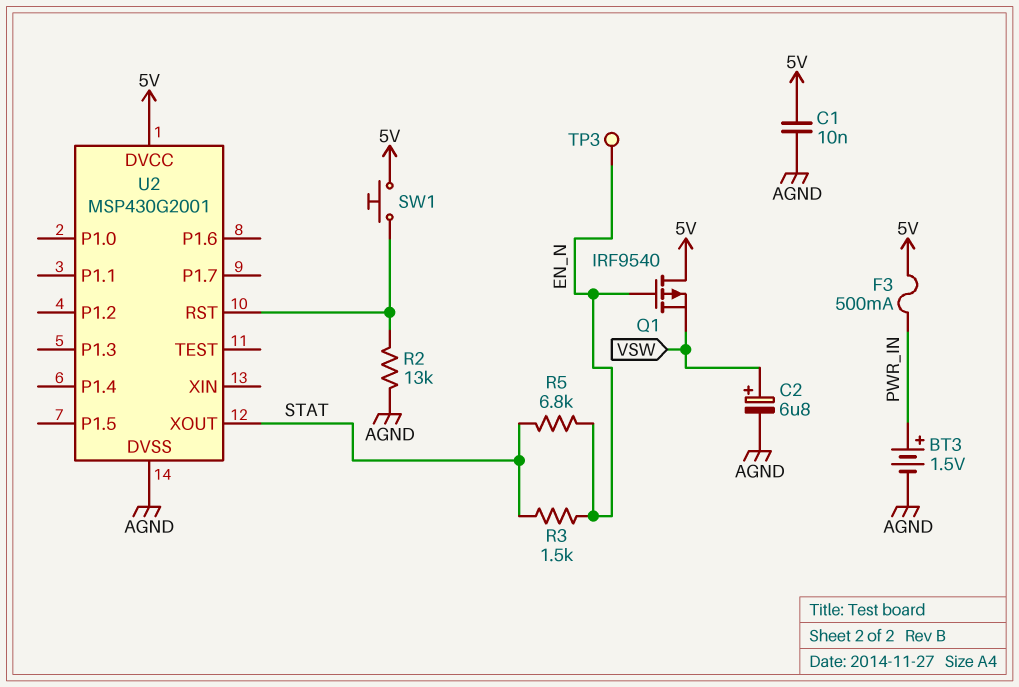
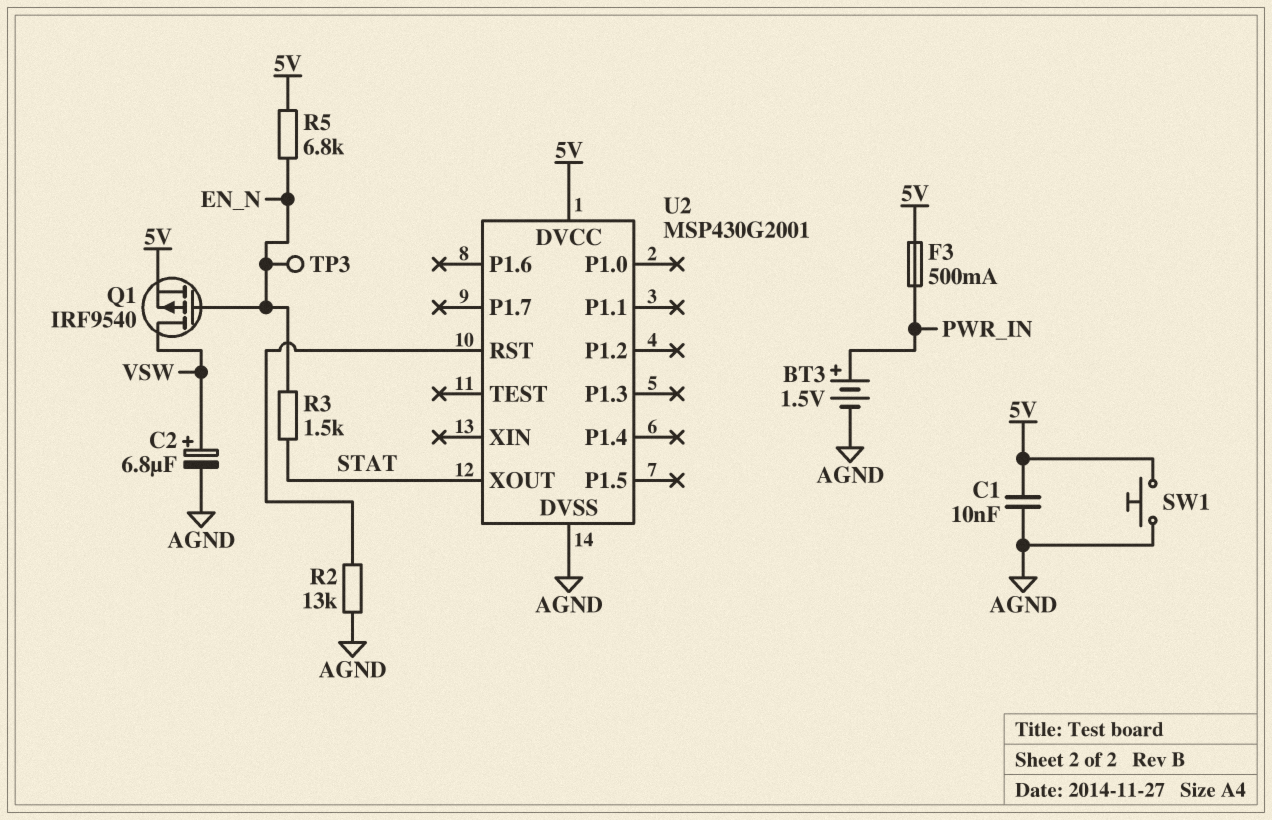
Q1: PMOS IRF9540 (G EN_N, D 5V, S VSW) -> PMOS IRF9540 (G EN_N, D VSW, S 5V)
R5: 6.8k (EN_N, STAT) -> 6.8k (5V, EN_N)
SW1: button (5V, U2/RST) -> button (5V, AGND)

